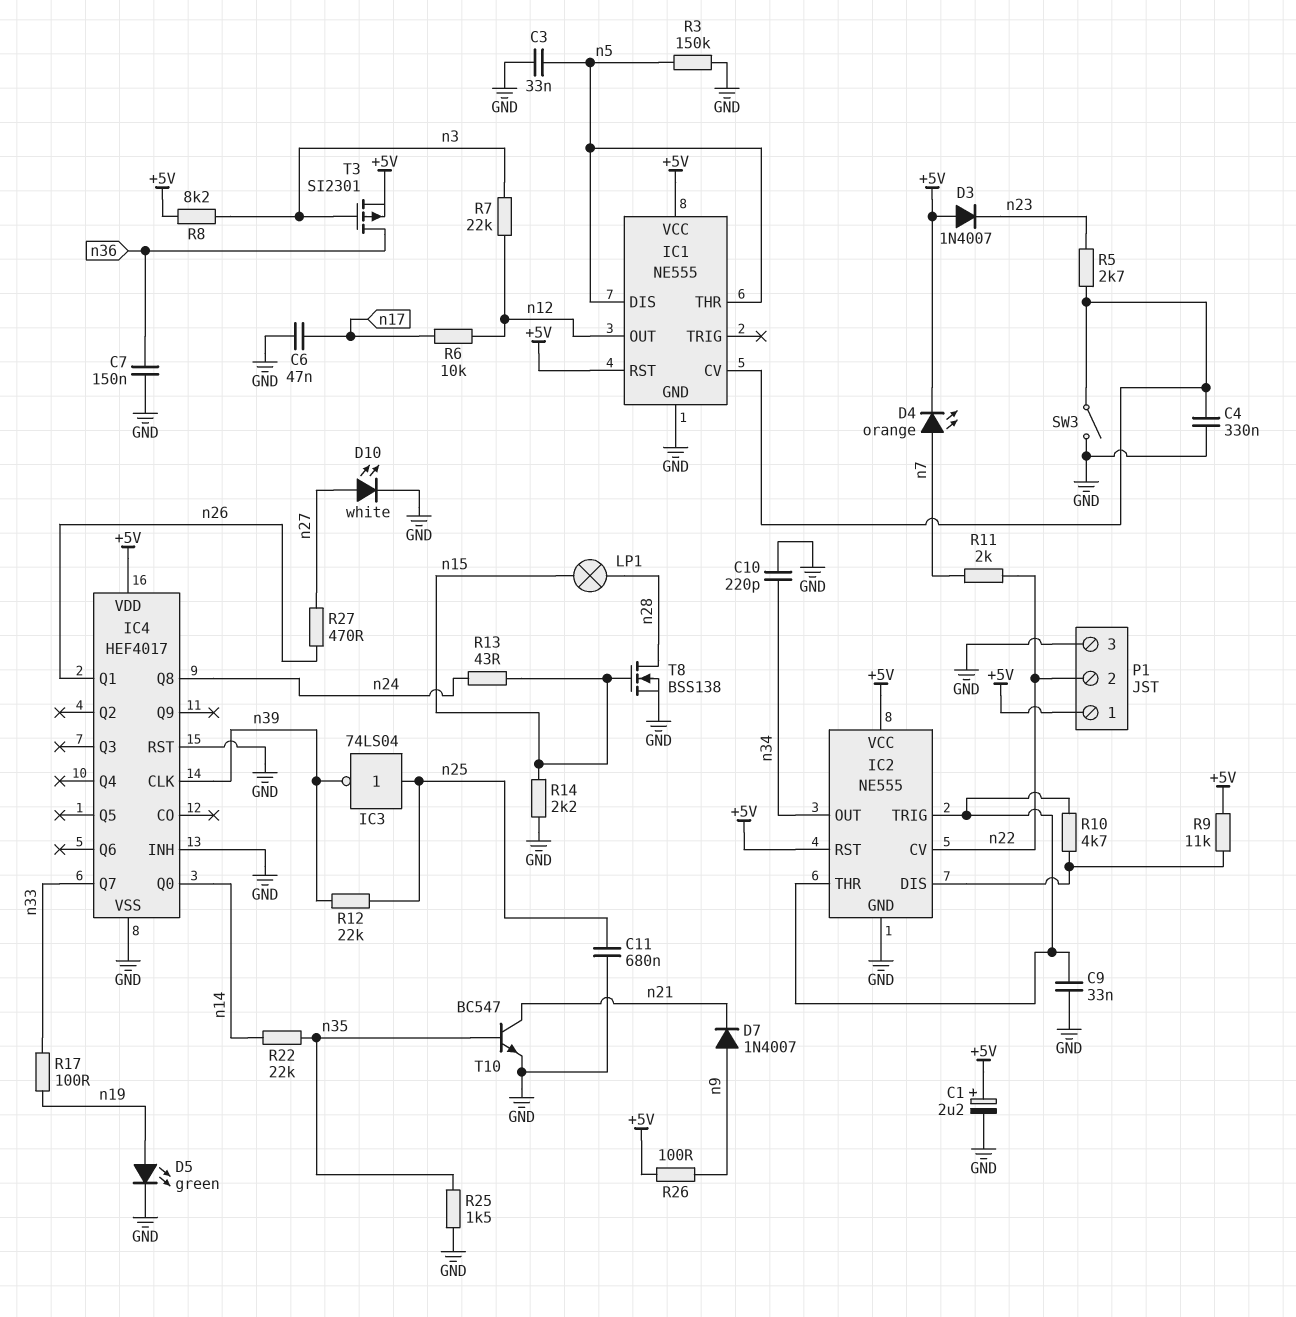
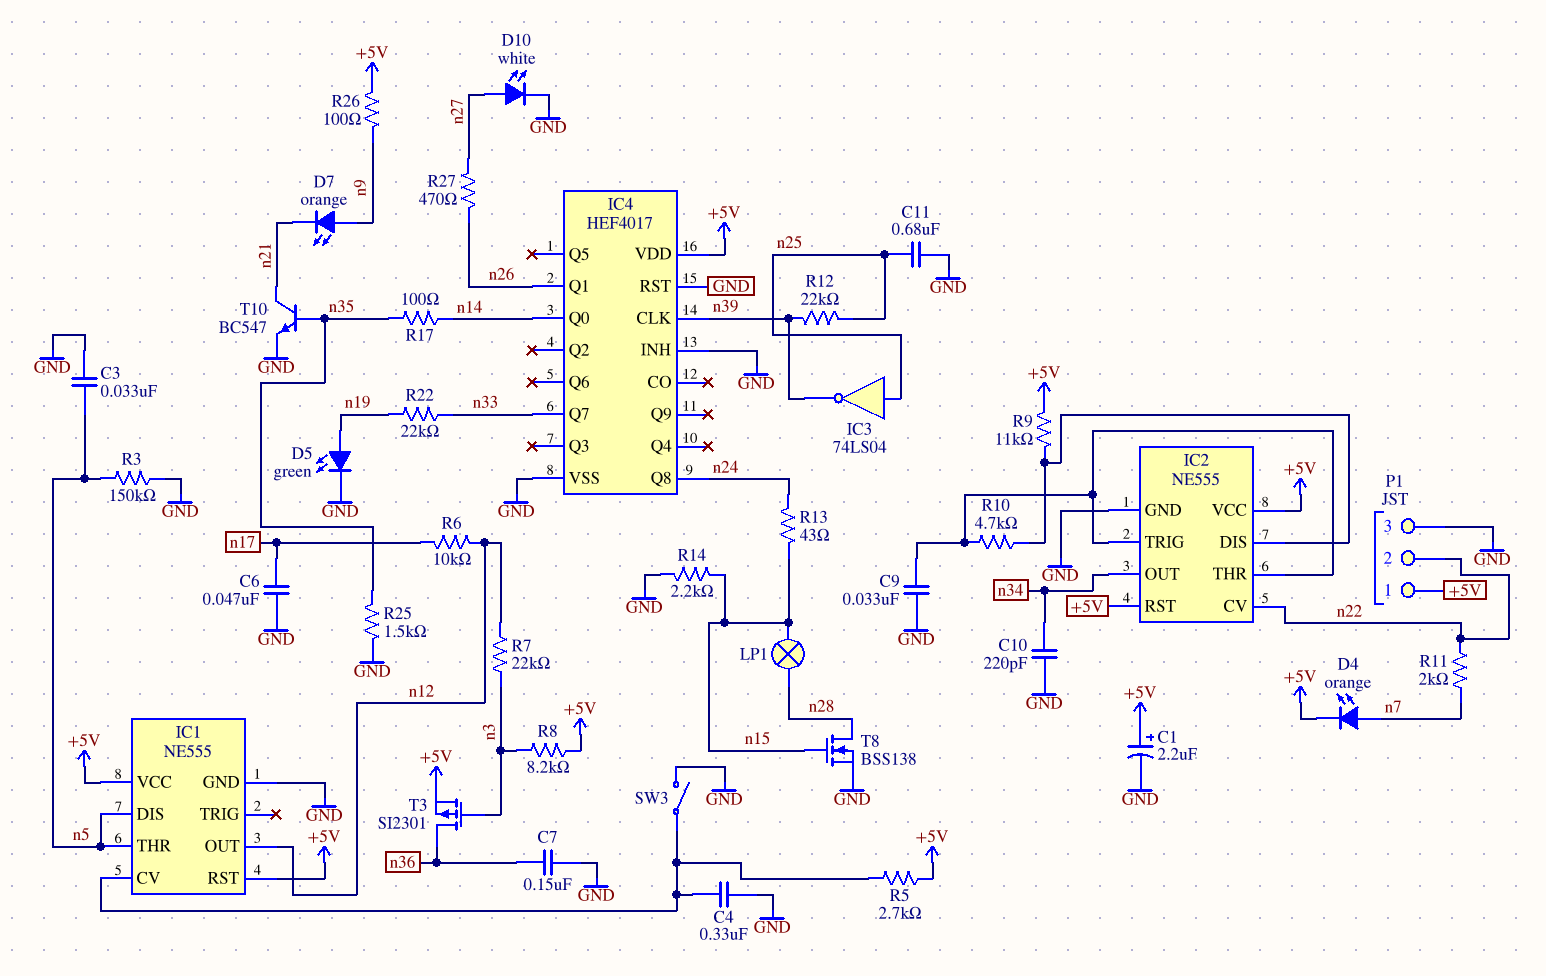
D3: diode 1N4007 (A +5V, K n23) -> none
D7: diode 1N4007 (A n9, K n21) -> LED orange (A n9, K n21)
R5: 2.7k (IC1/CV, n23) -> 2.7k (+5V, IC1/CV)
R17: 100 (n19, n33) -> 100 (n14, n35)
R22: 22k (n14, n35) -> 22k (n19, n33)

